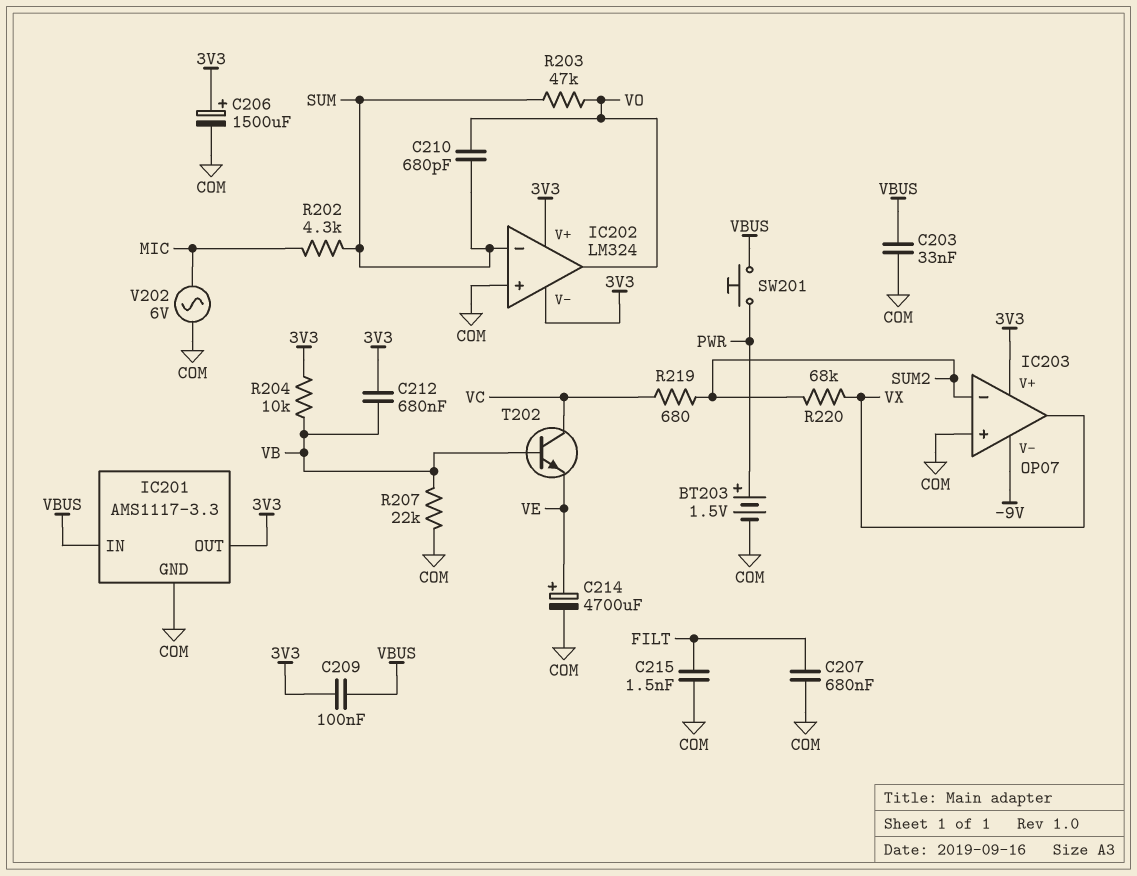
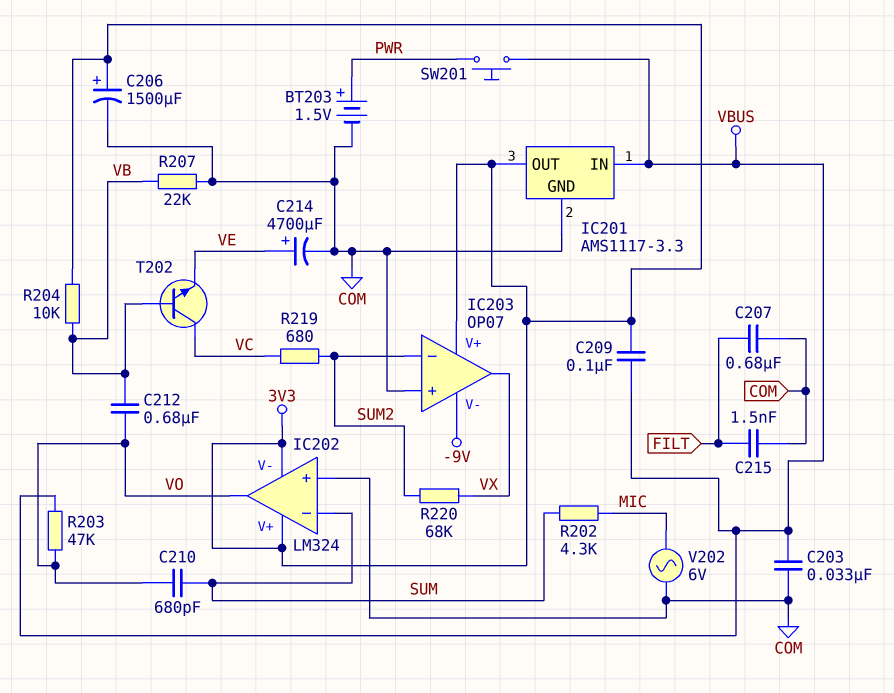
C212: 680nF (3V3, VB) -> 680nF (VB, VO)
R203: 47k (SUM, VO) -> 47k (VBUS, VO)

